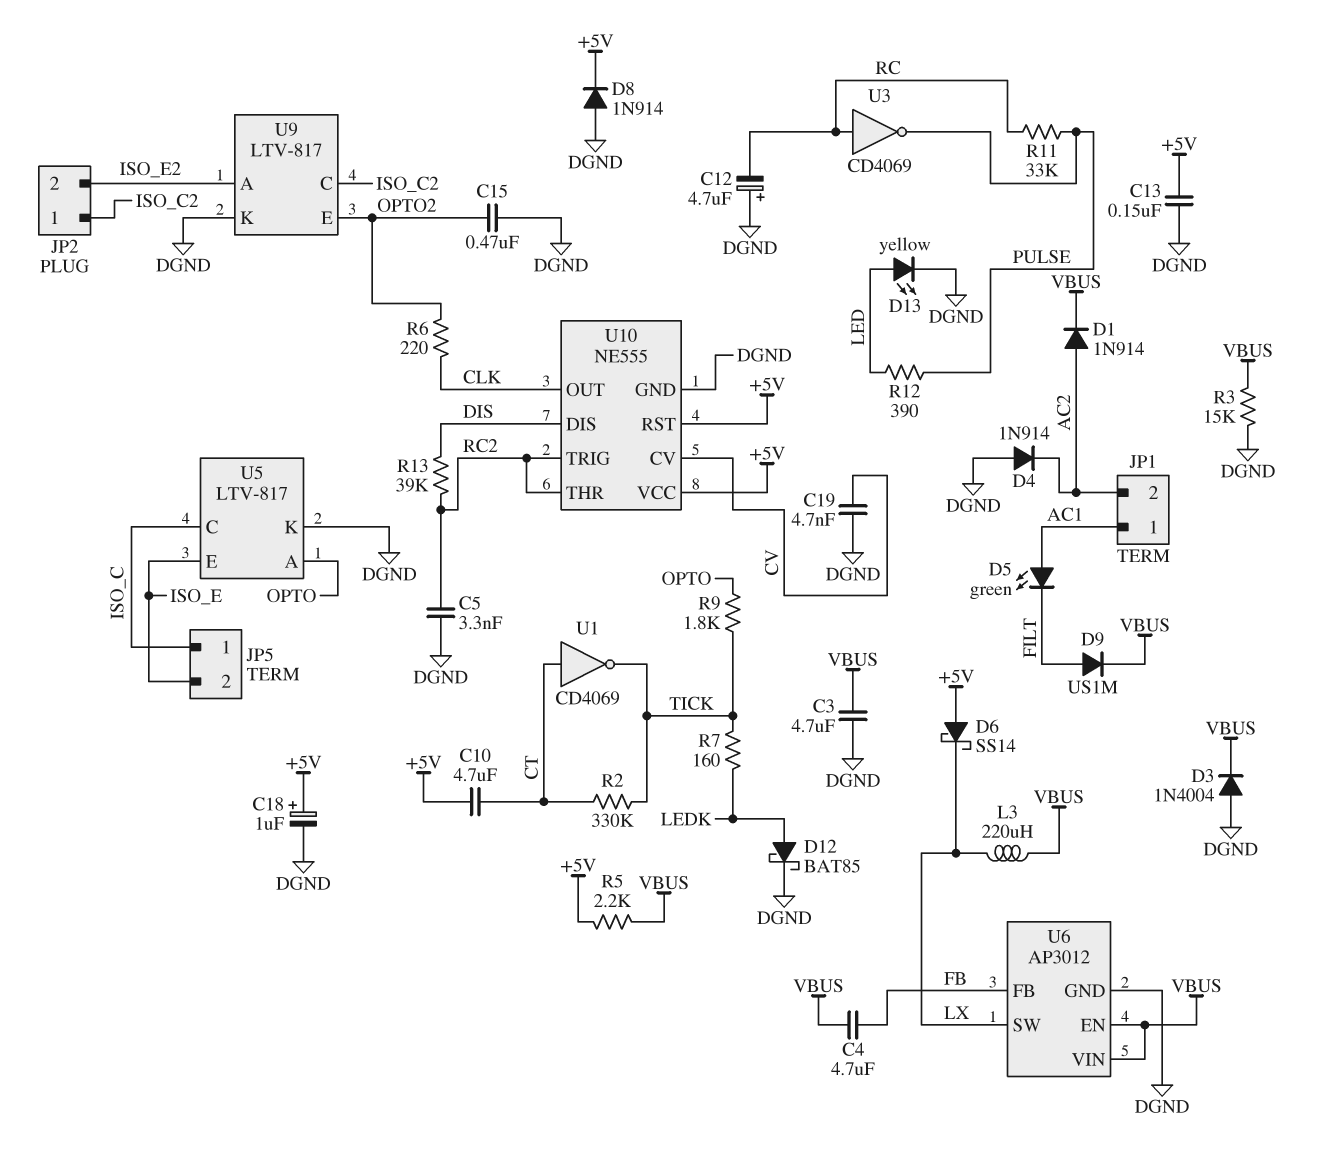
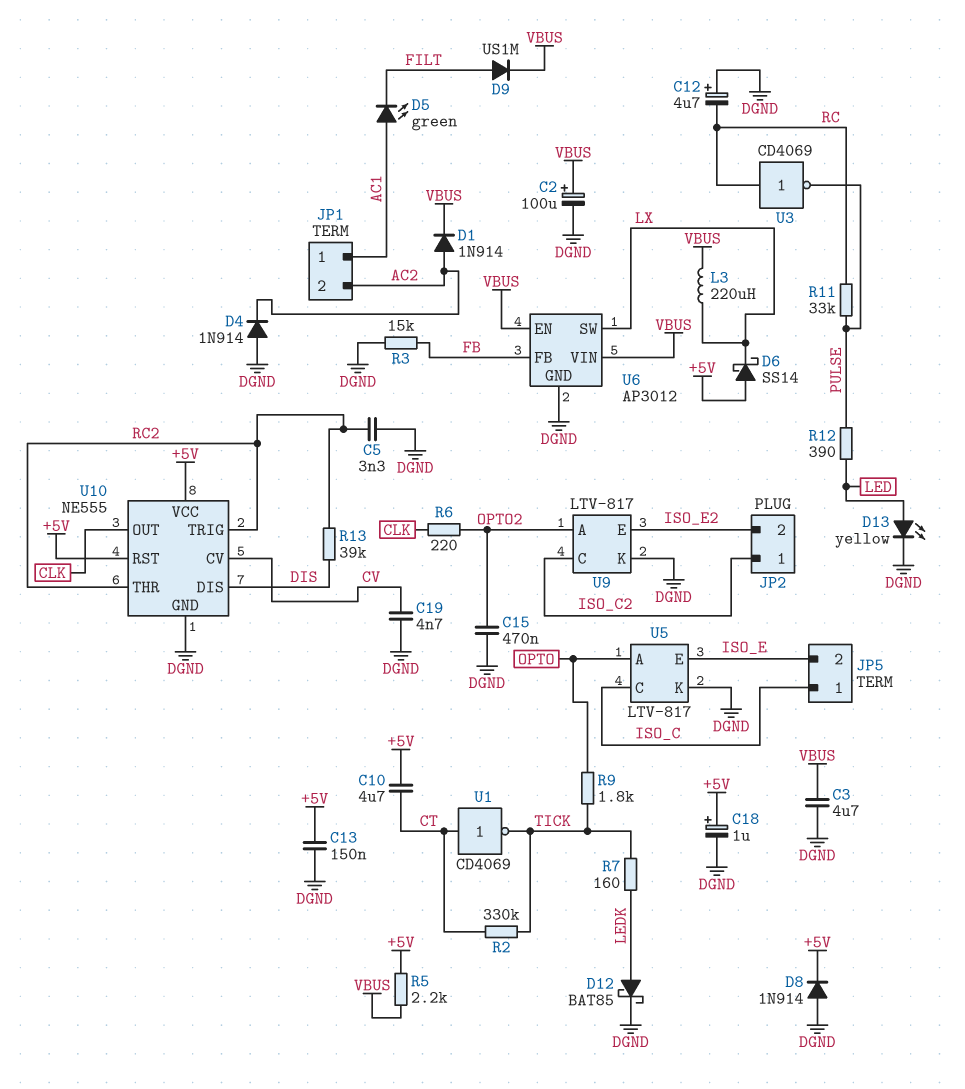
C2: none -> 100uF (plus VBUS, minus DGND)
C4: 4.7uF (FB, VBUS) -> none
D3: diode 1N4004 (A DGND, K VBUS) -> none
R3: 15k (DGND, VBUS) -> 15k (DGND, FB)
U9 pin A: ISO_E2 -> OPTO2
U9 pin E: OPTO2 -> ISO_E2

